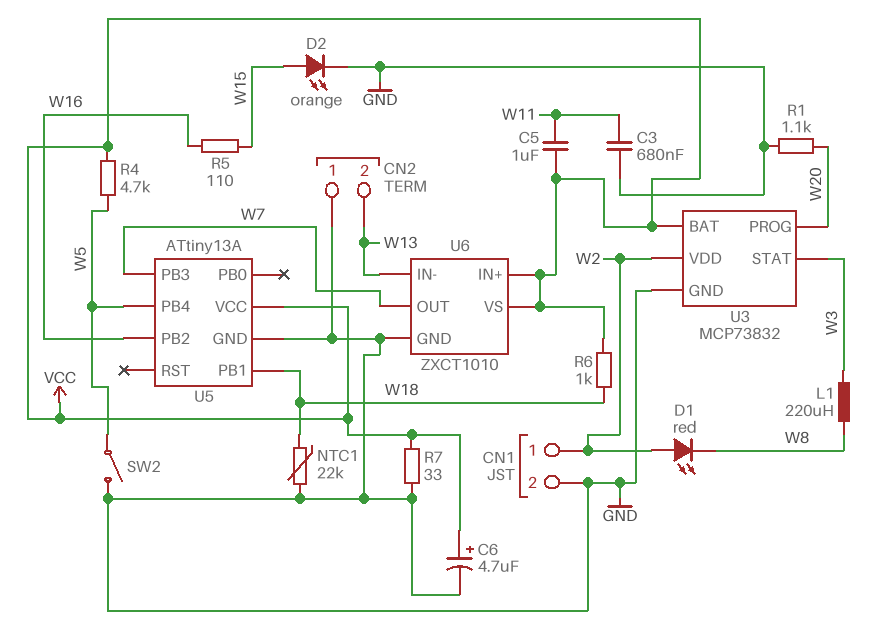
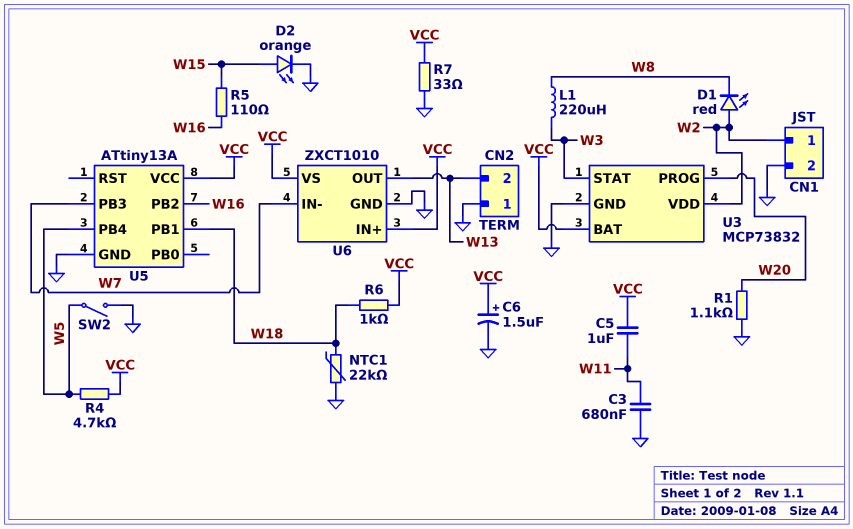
C6: 4.7uF (plus VCC, minus GND) -> 1.5uF (plus VCC, minus GND)
U6 pin IN-: W13 -> W7
U6 pin OUT: W7 -> W13

